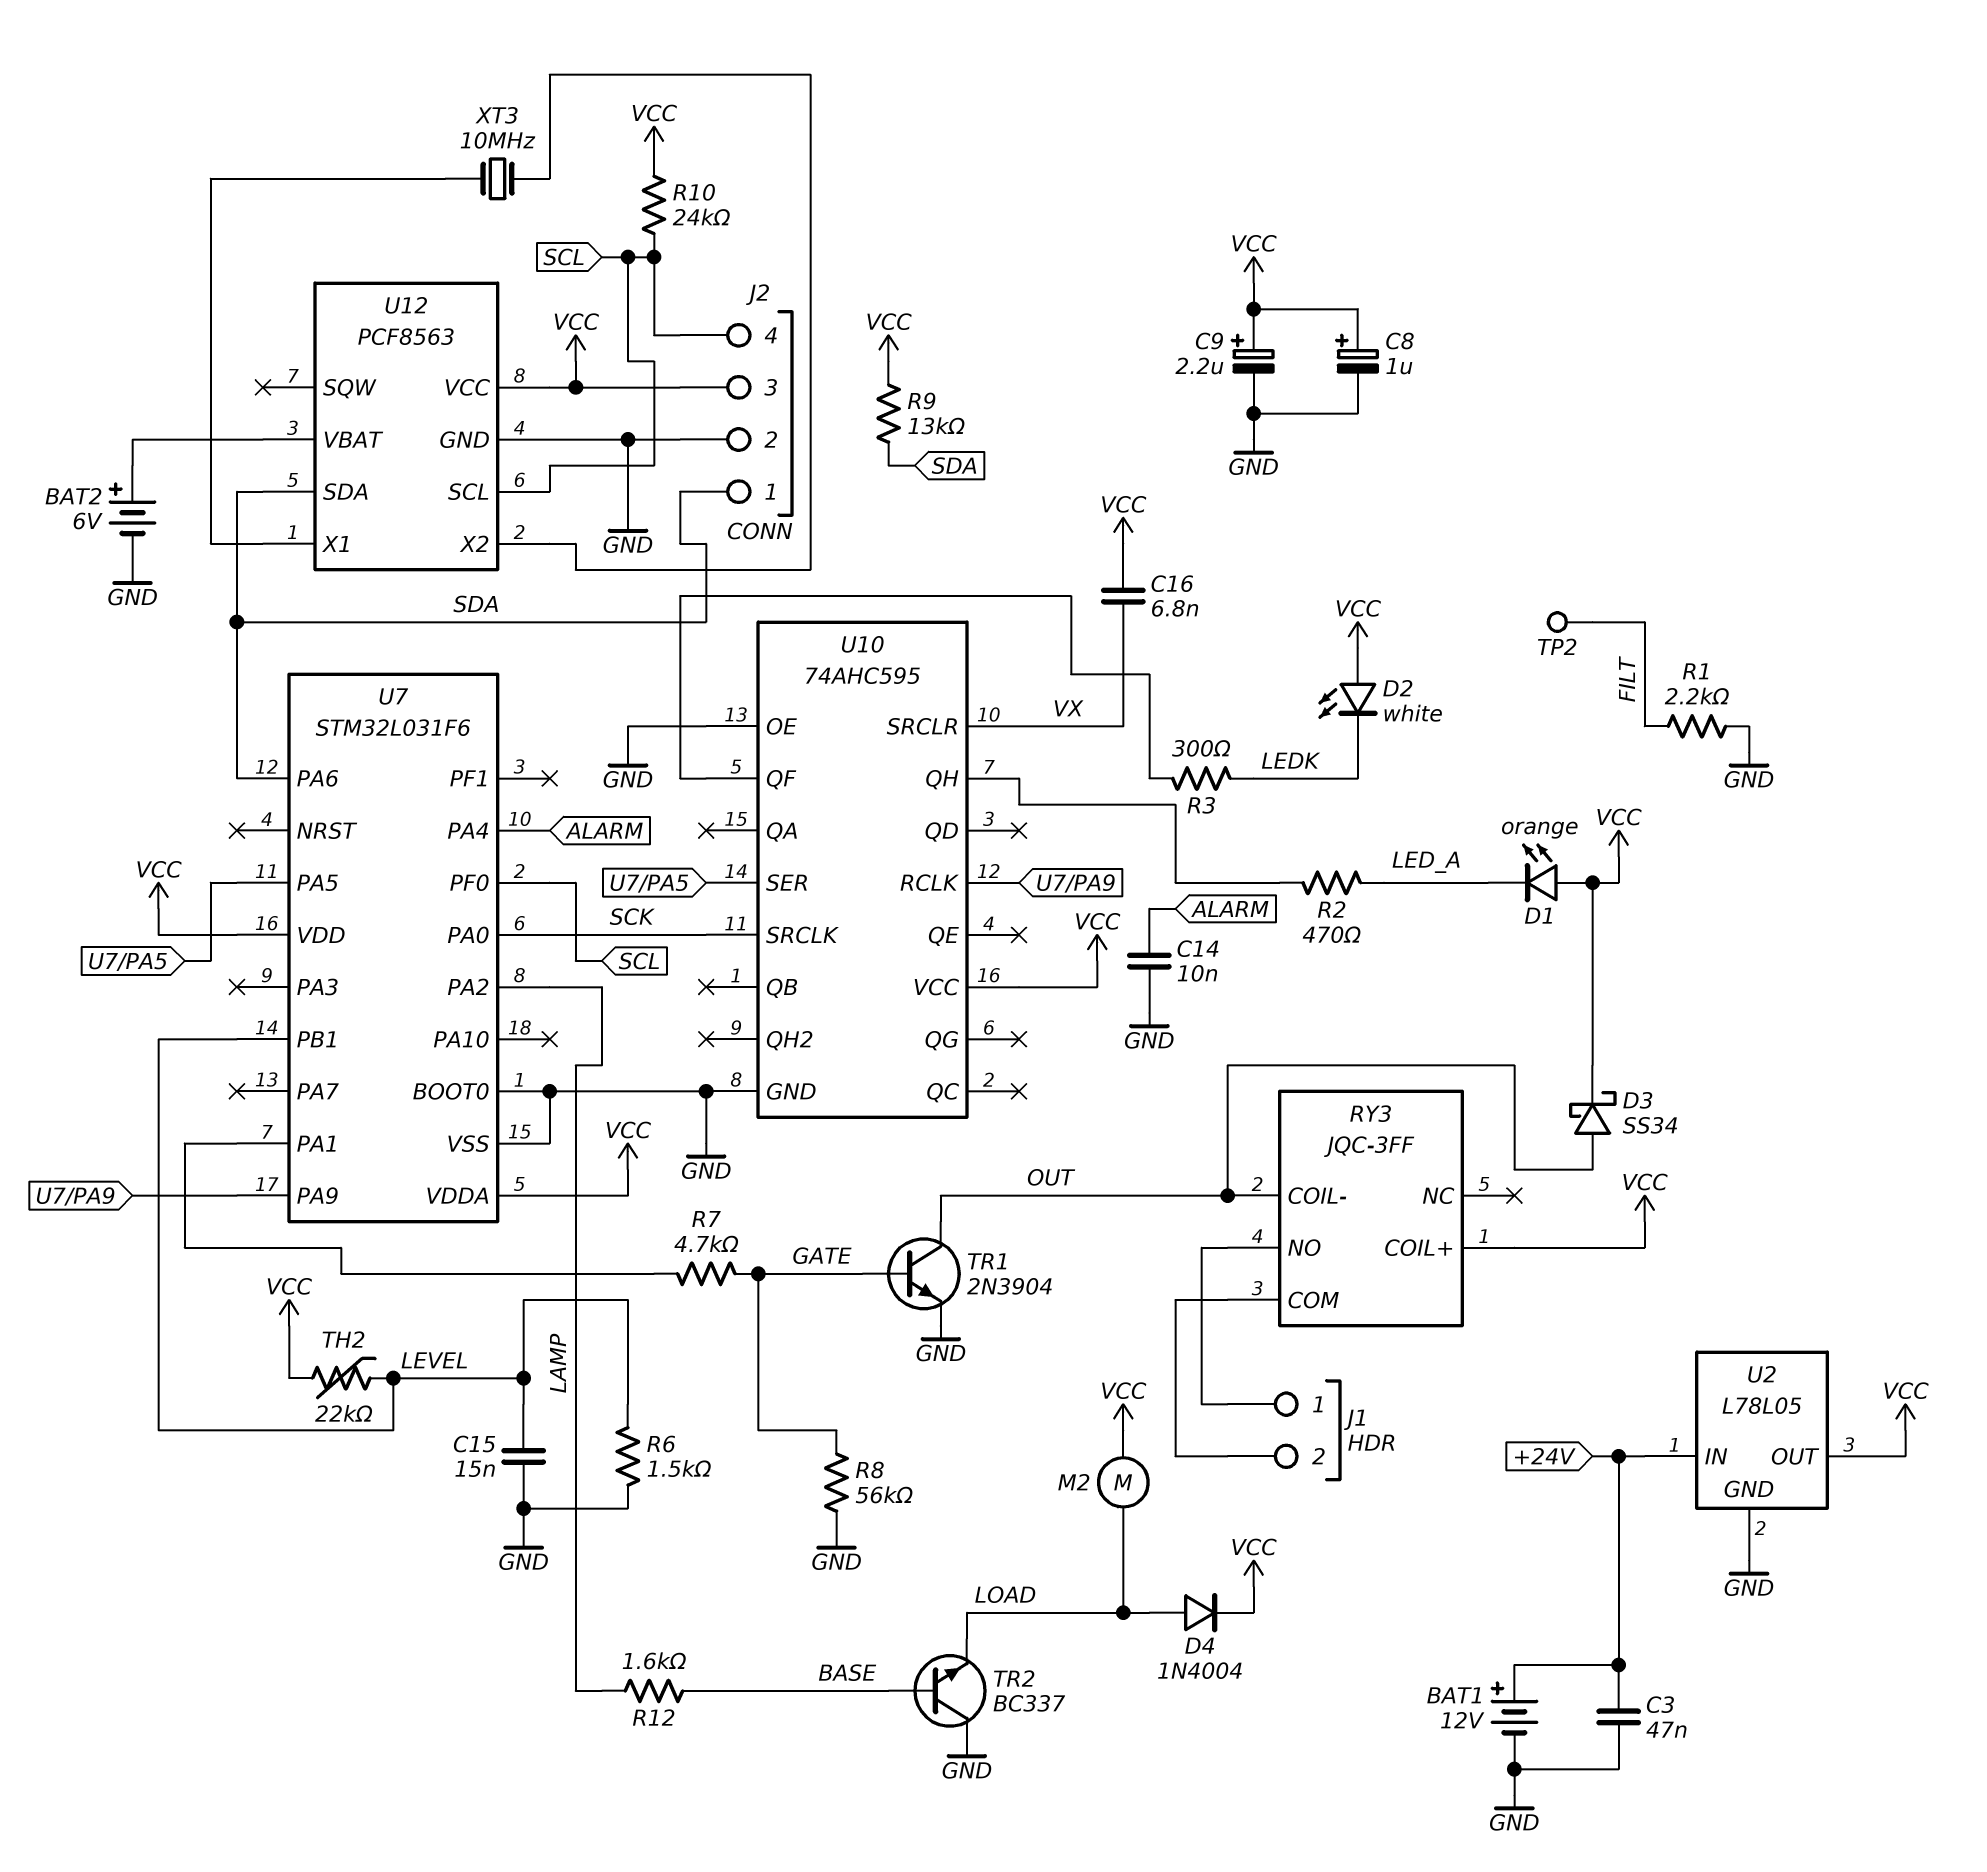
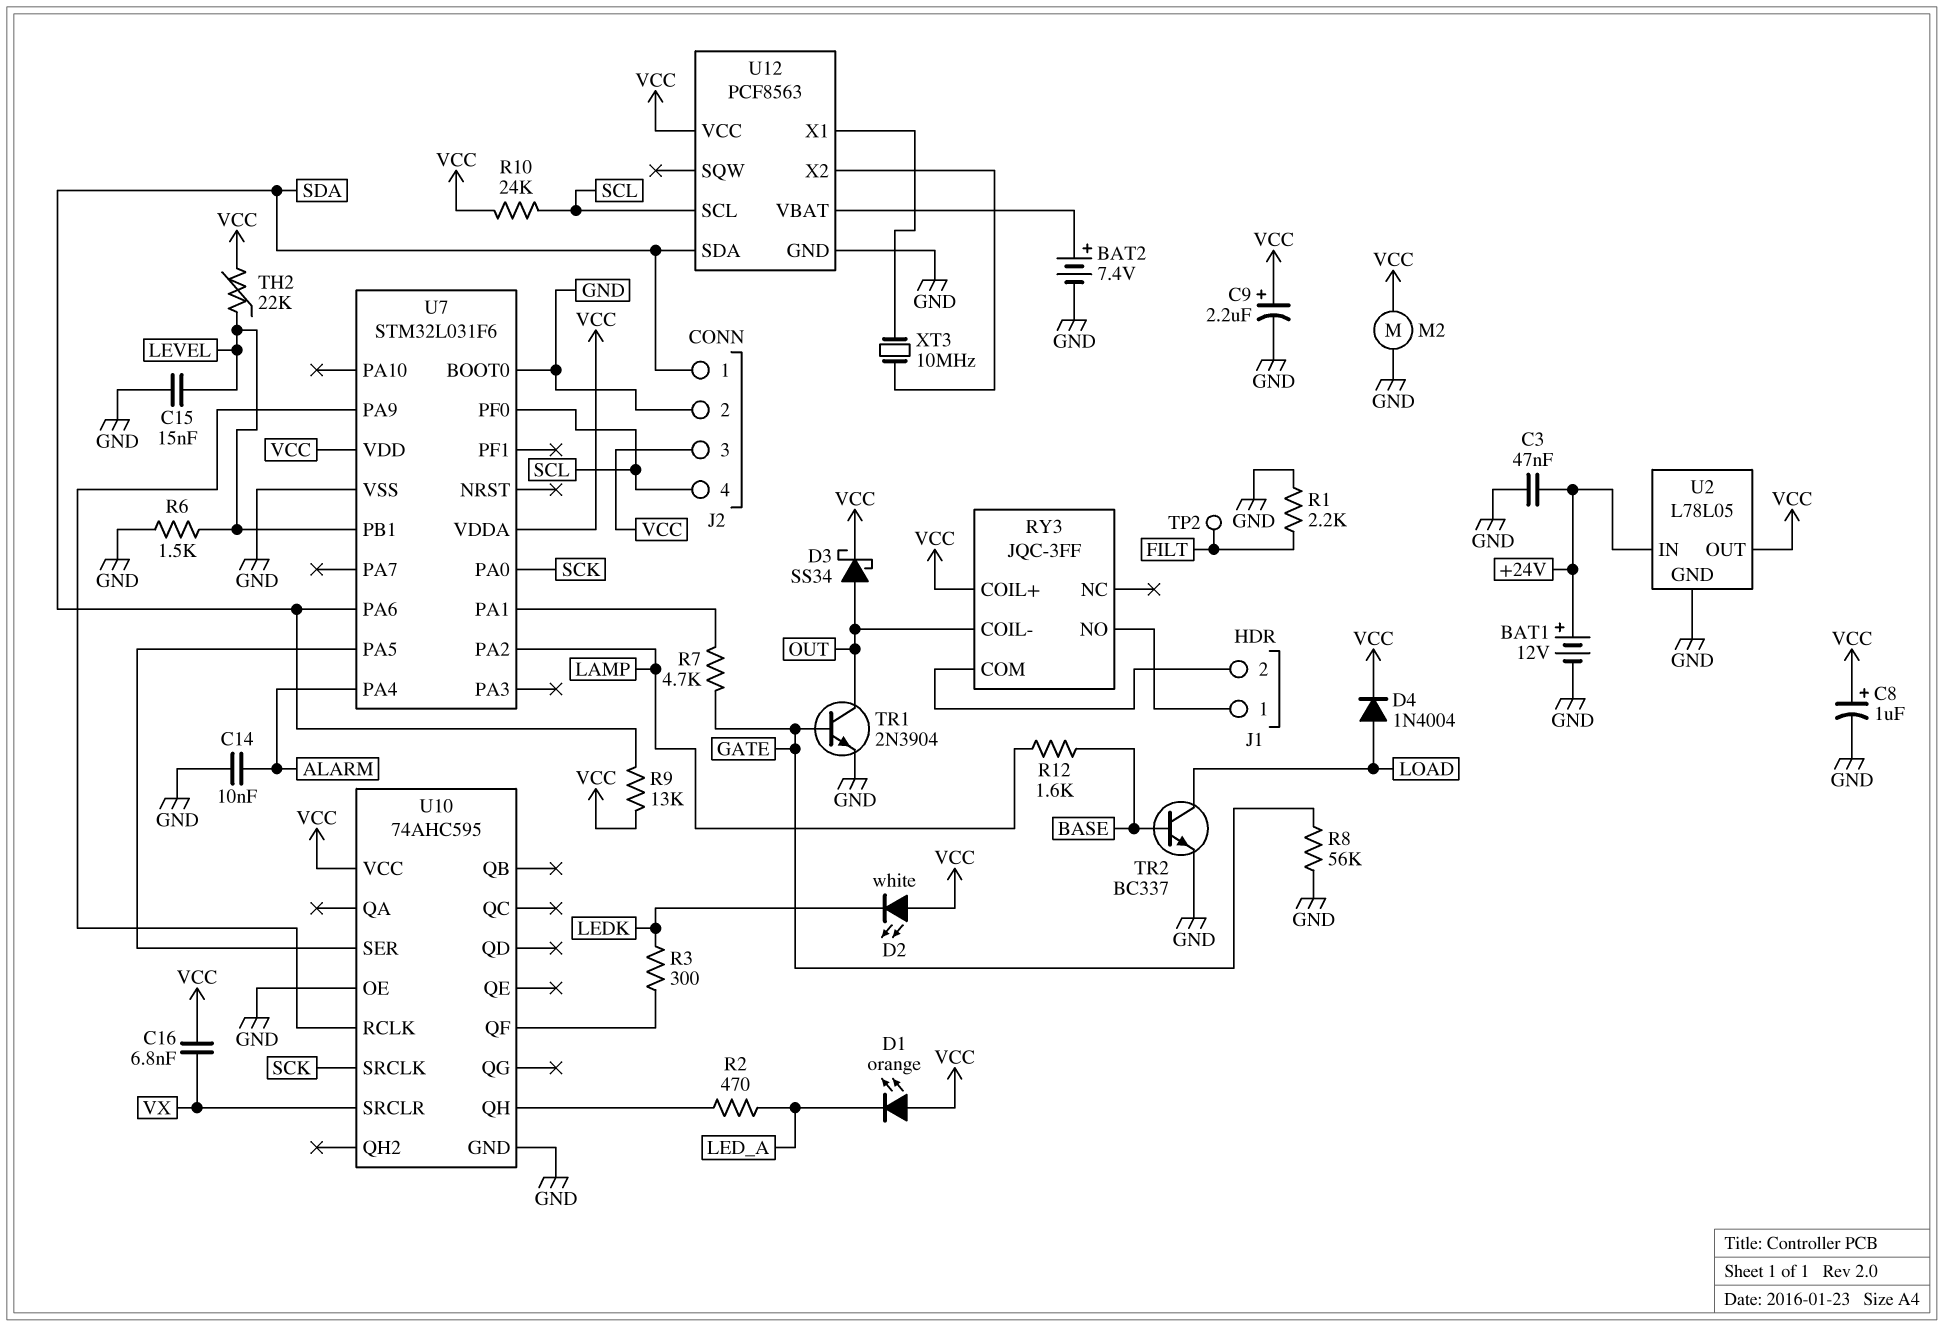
BAT2: 6V (plus U12/VBAT, minus GND) -> 7.4V (plus U12/VBAT, minus GND)
M2: motor (LOAD, VCC) -> motor (GND, VCC)
TR2: NPN BC337 (B BASE, C GND, E LOAD) -> NPN BC337 (B BASE, C LOAD, E GND)

